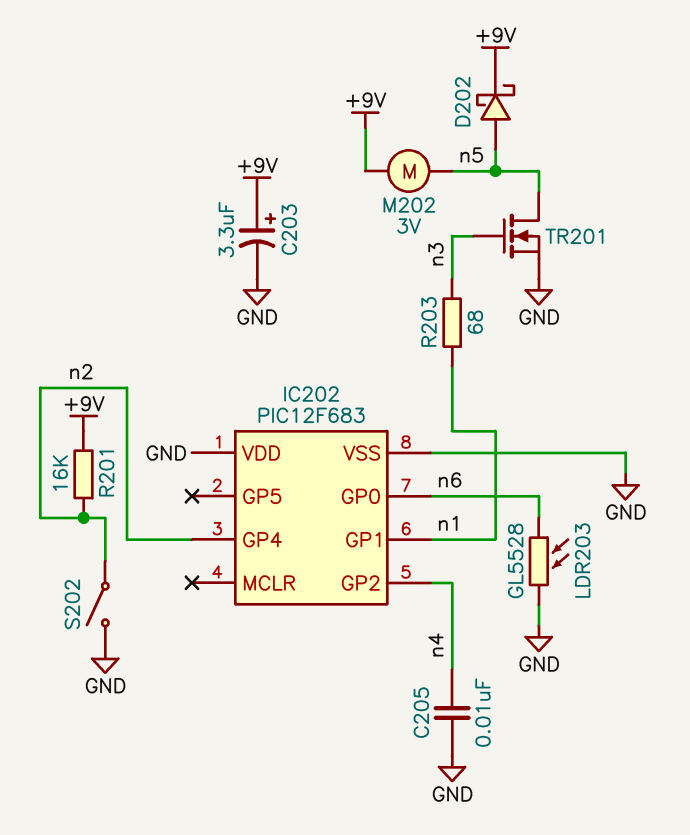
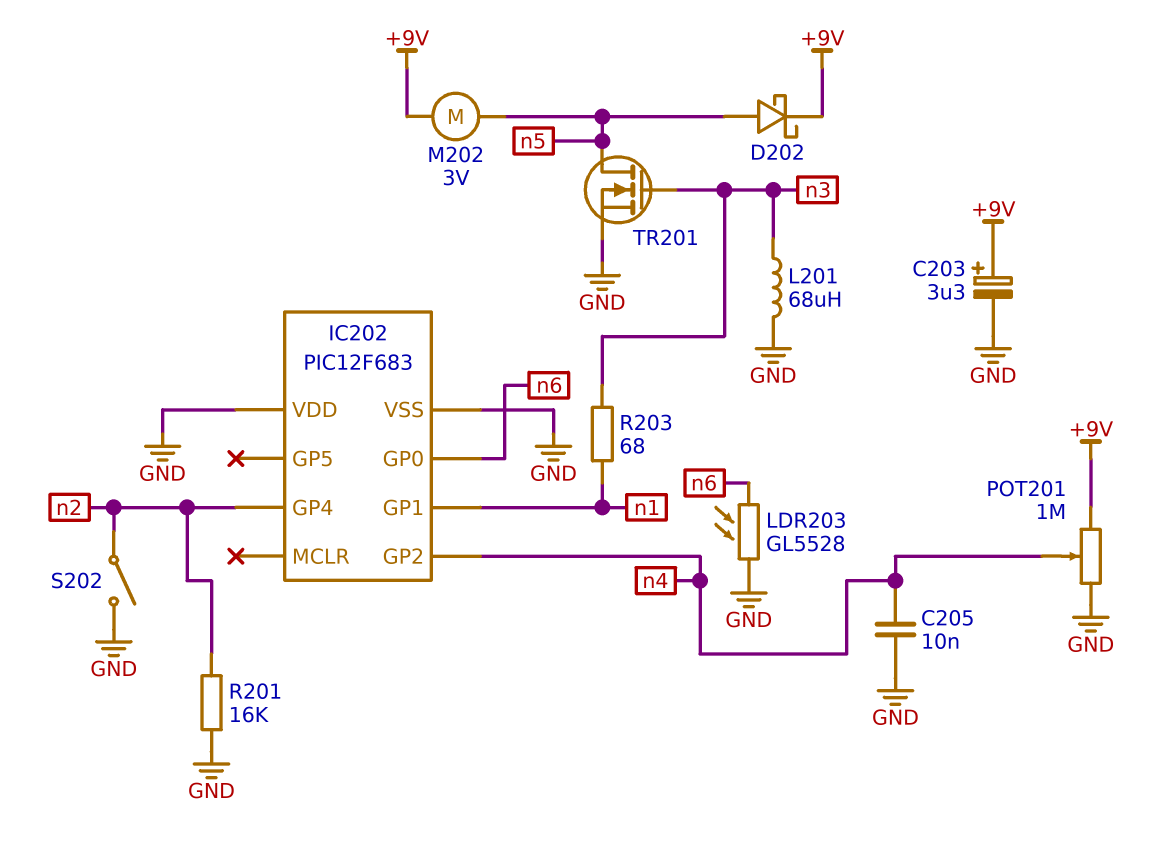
L201: none -> 68uH (GND, n3)
POT201: none -> 1M (+9V, GND, wiper n4)
R201: 16k (+9V, n2) -> 16k (GND, n2)

